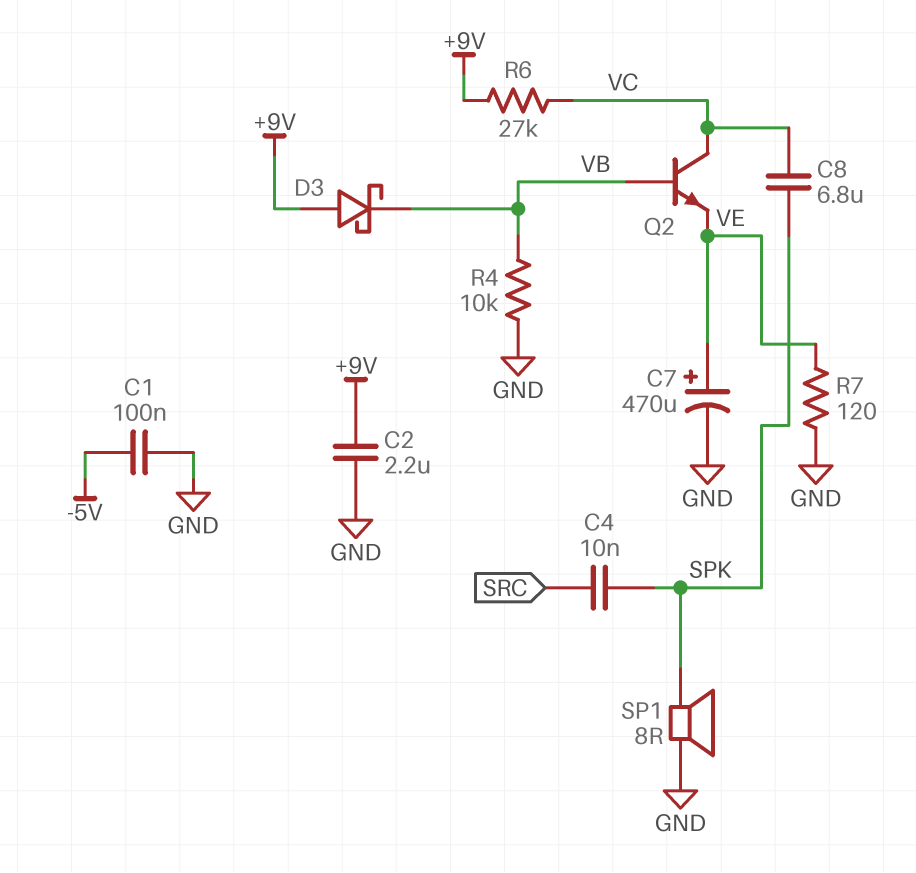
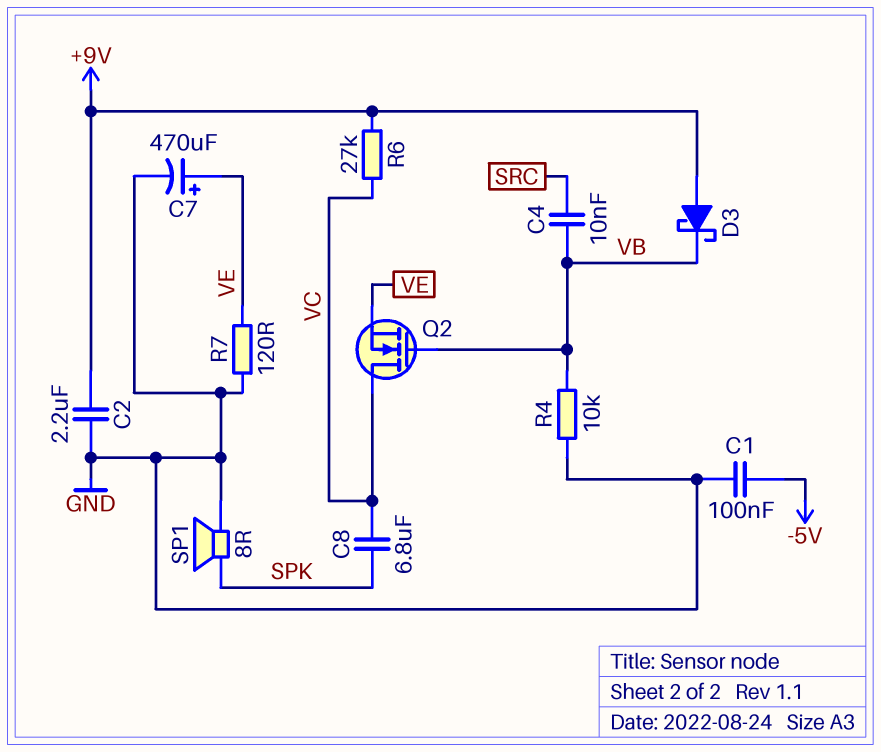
C4: 10nF (SPK, SRC) -> 10nF (SRC, VB)
Q2: NPN (B VB, C VC, E VE) -> NMOS (G VB, D VC, S VE)

